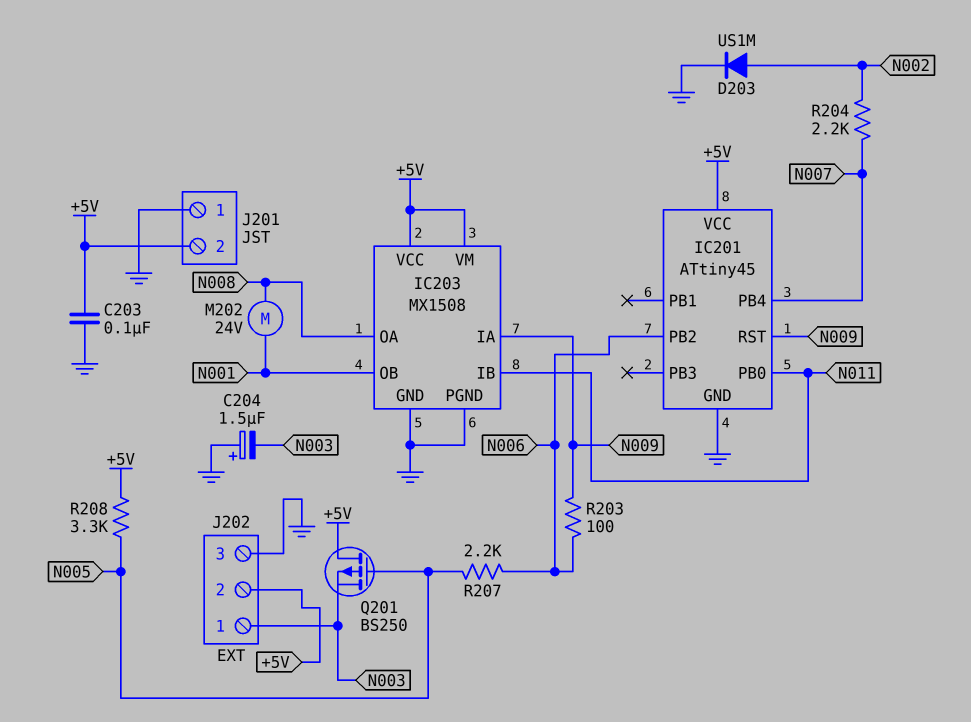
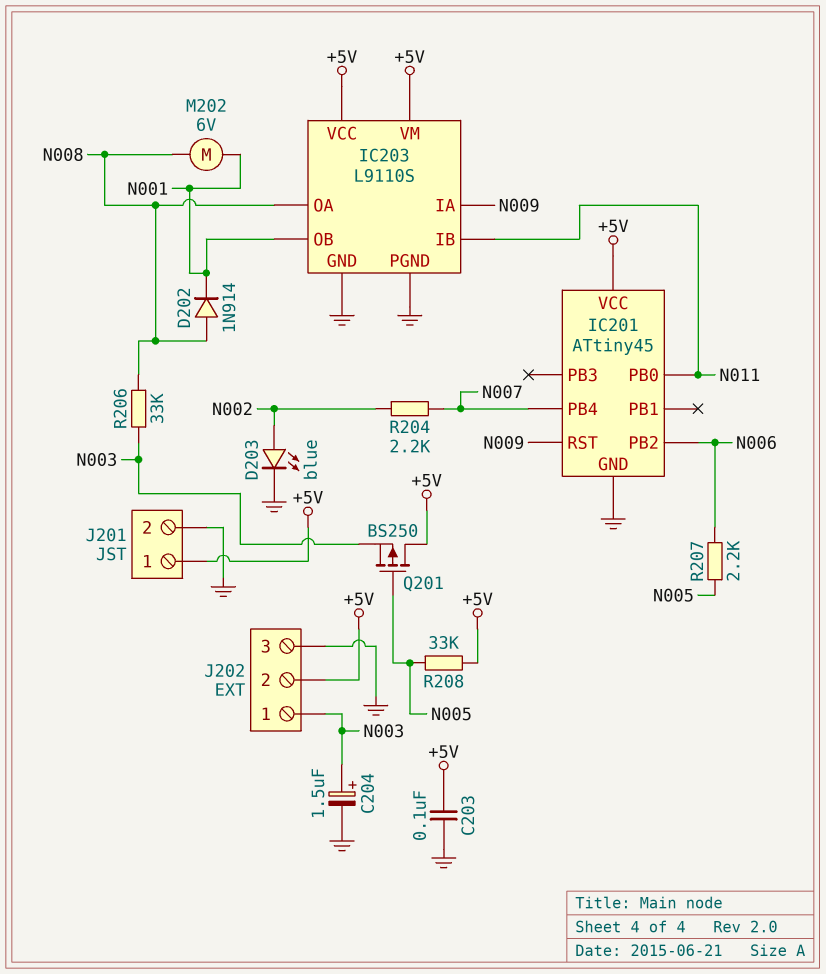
C204: 1.5uF (plus GND, minus N003) -> 1.5uF (plus N003, minus GND)
D202: none -> diode 1N914 (A N008, K N001)
D203: diode US1M (A N002, K GND) -> LED blue (A N002, K GND)
IC203: MX1508 -> L9110S
J201 pin 1: GND -> +5V
J201 pin 2: +5V -> GND
M202: motor 24V (N001, N008) -> motor 6V (N001, N008)
R203: 100 (N006, N009) -> none
R206: none -> 33k (N003, N008)
R208: 3.3k (+5V, N005) -> 33k (+5V, N005)

